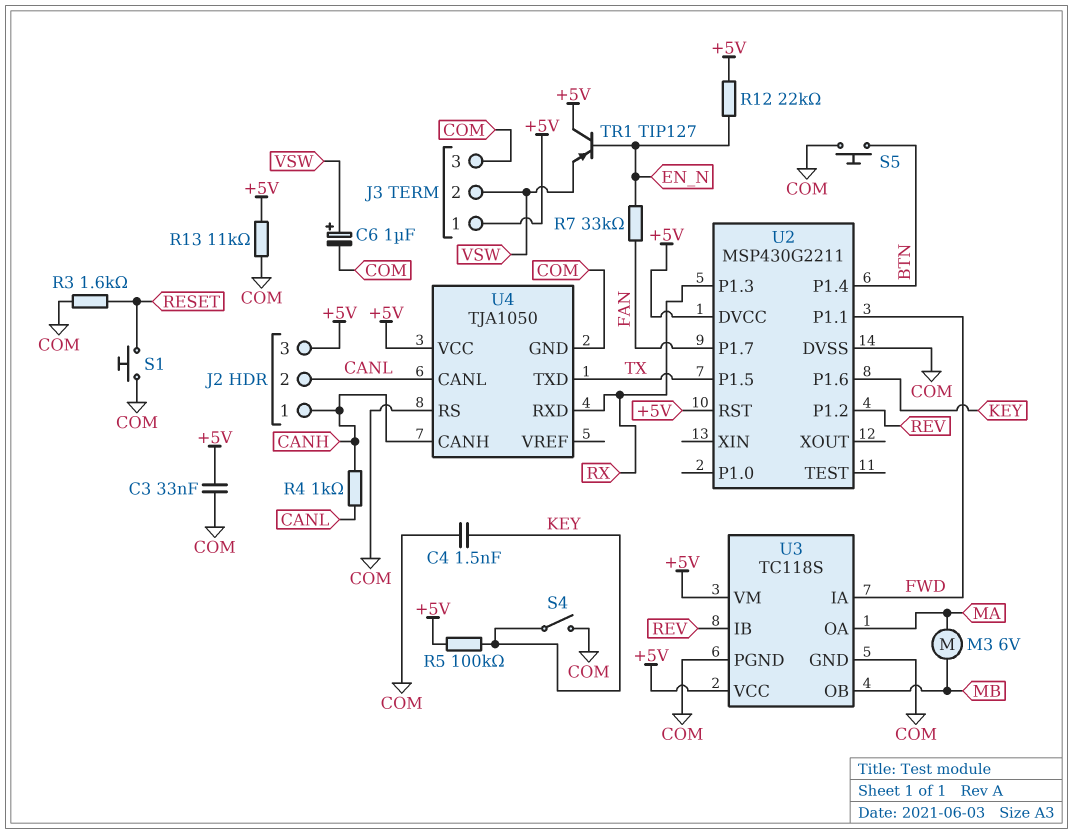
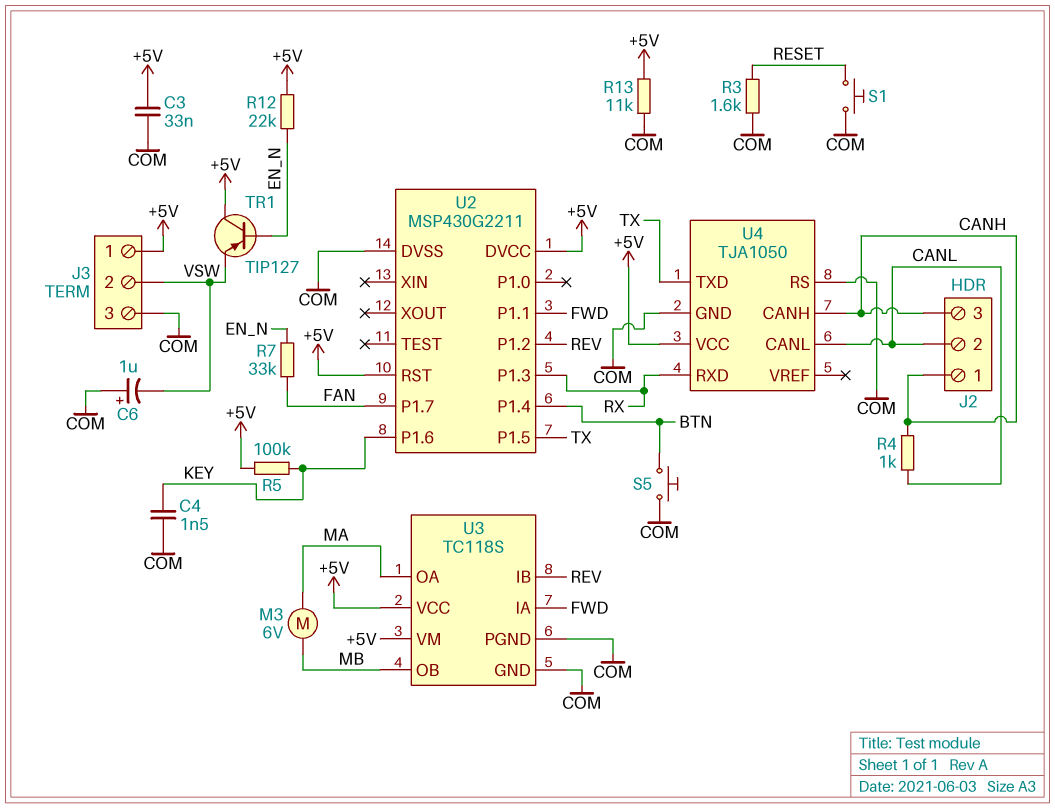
C6: 1uF (plus VSW, minus COM) -> 1uF (plus COM, minus VSW)
J2 pin 3: +5V -> CANH
S4: switch (COM, KEY) -> none

